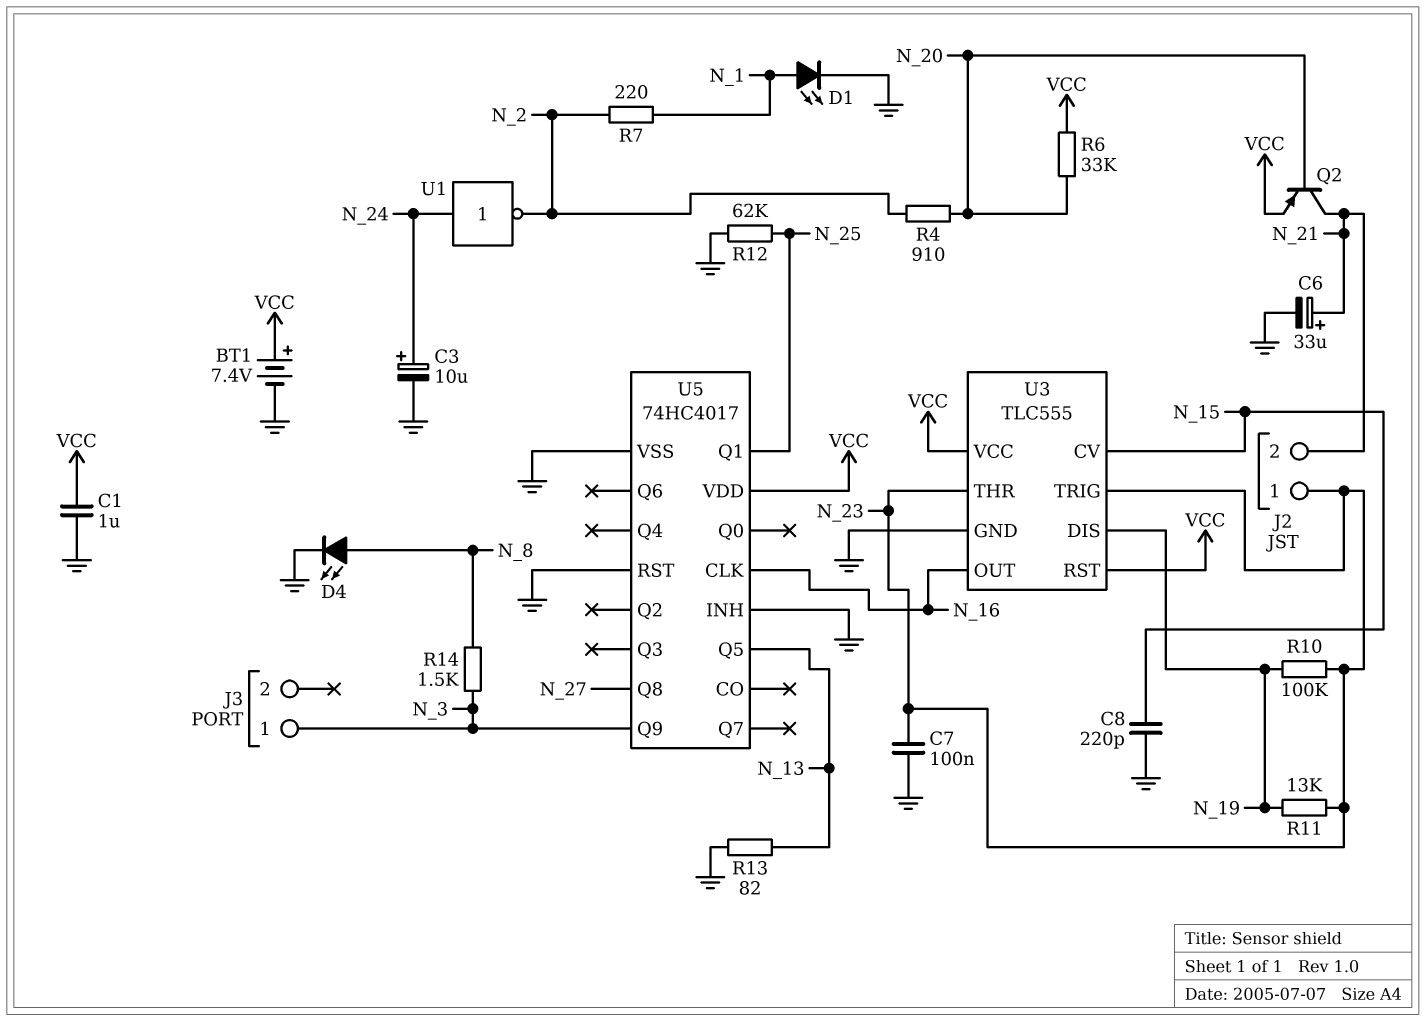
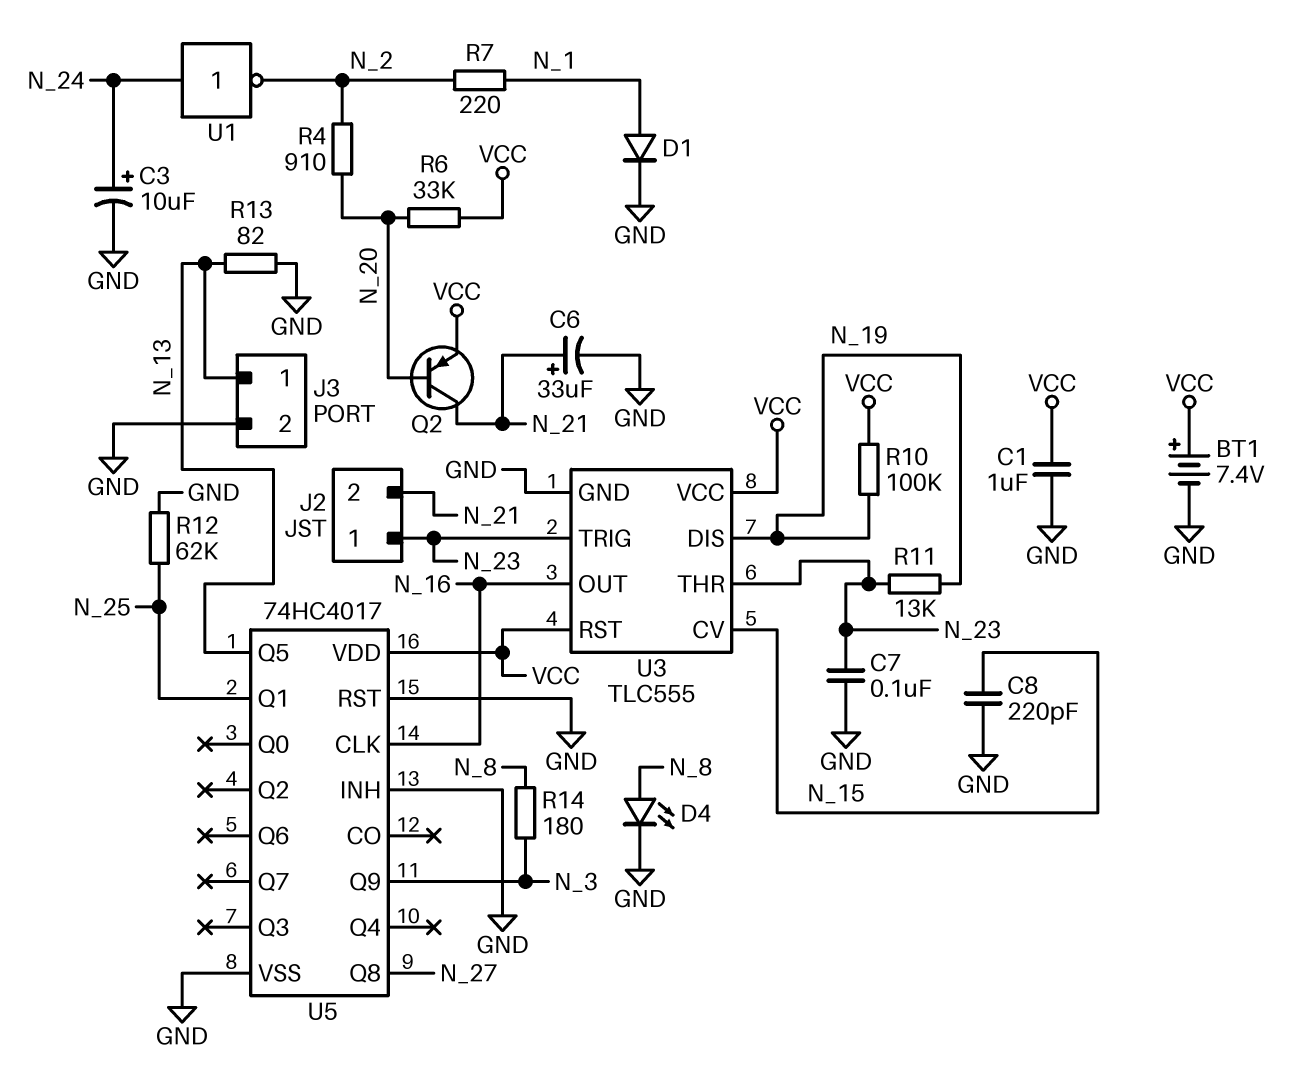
D1: LED (A N_1, K GND) -> diode (A N_1, K GND)
J3 pin 1: N_3 -> N_13
J3 pin 2: none -> GND
R10: 100k (N_19, N_23) -> 100k (N_19, VCC)
R14: 1.5k (N_3, N_8) -> 180 (N_3, N_8)

